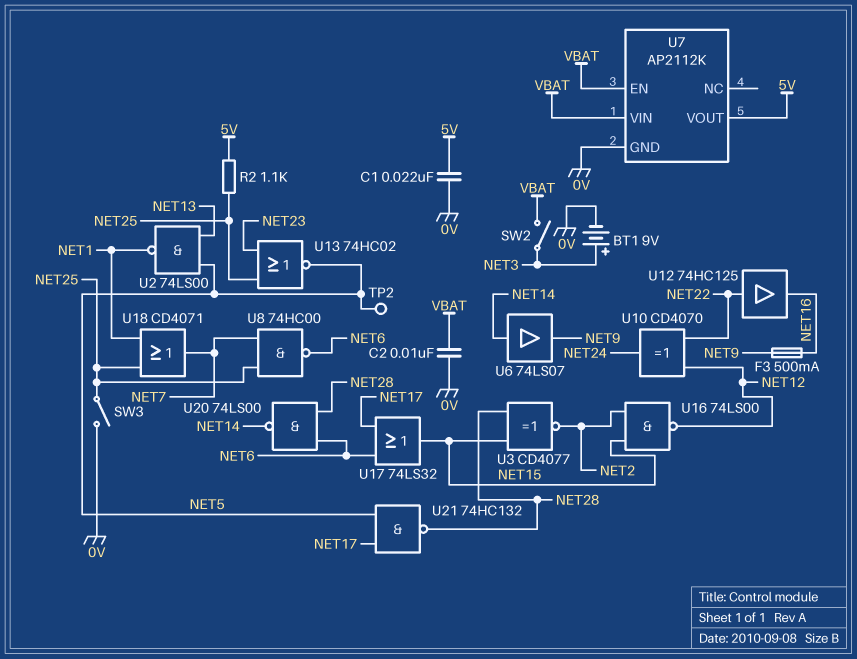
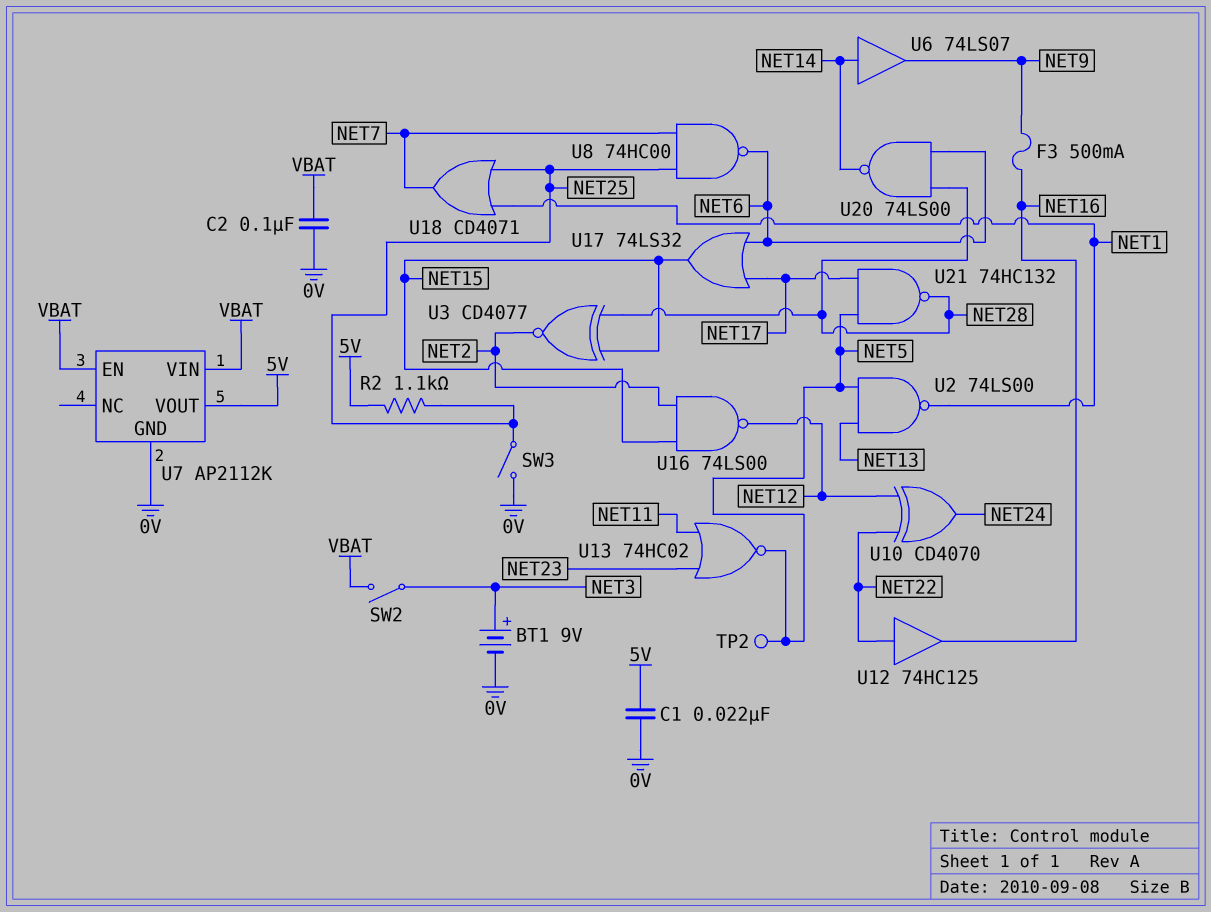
C2: 10nF (0V, VBAT) -> 100nF (0V, VBAT)
U13: NOR 74HC02 (in NET23, in NET25, out NET5) -> NOR 74HC02 (in NET11, in NET23, out NET5)

